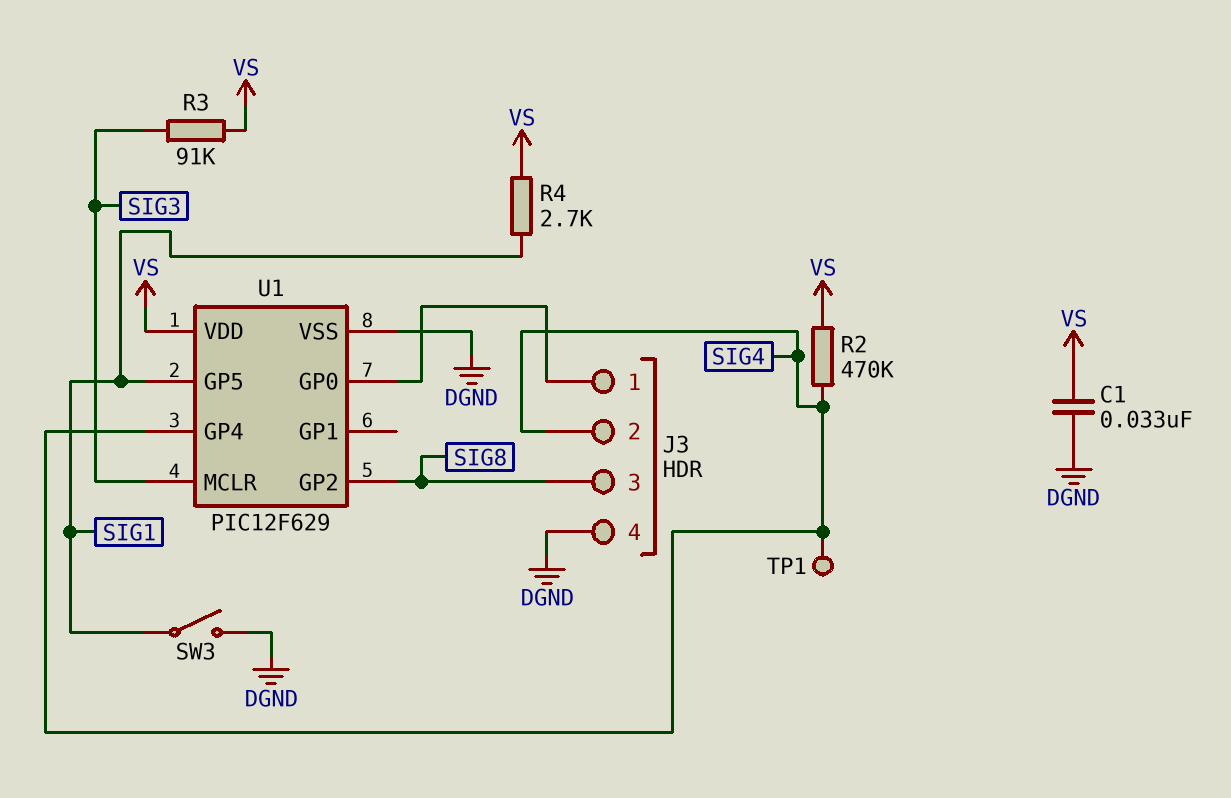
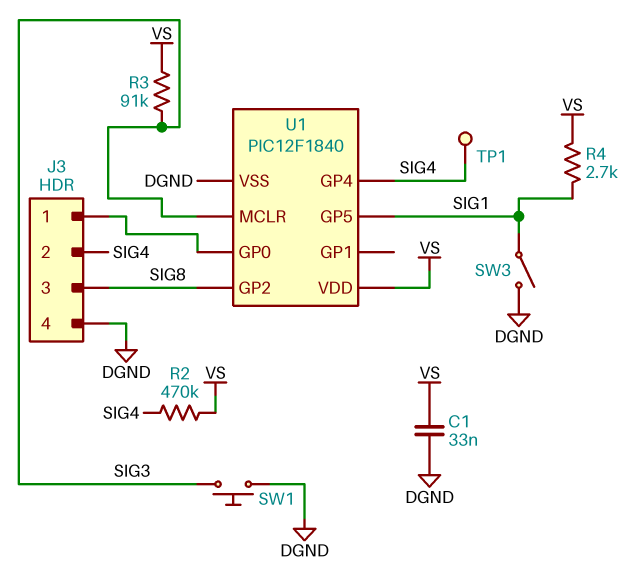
SW1: none -> button (DGND, SIG3)
U1: PIC12F629 -> PIC12F1840

